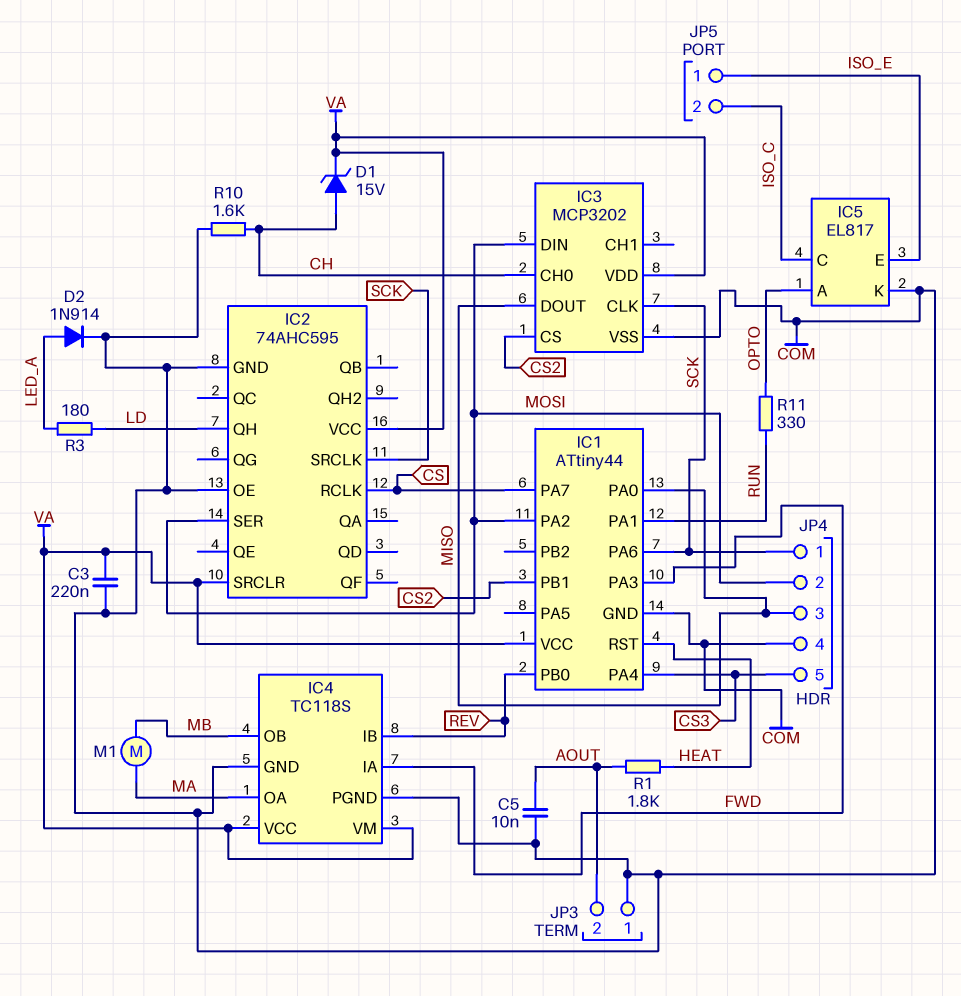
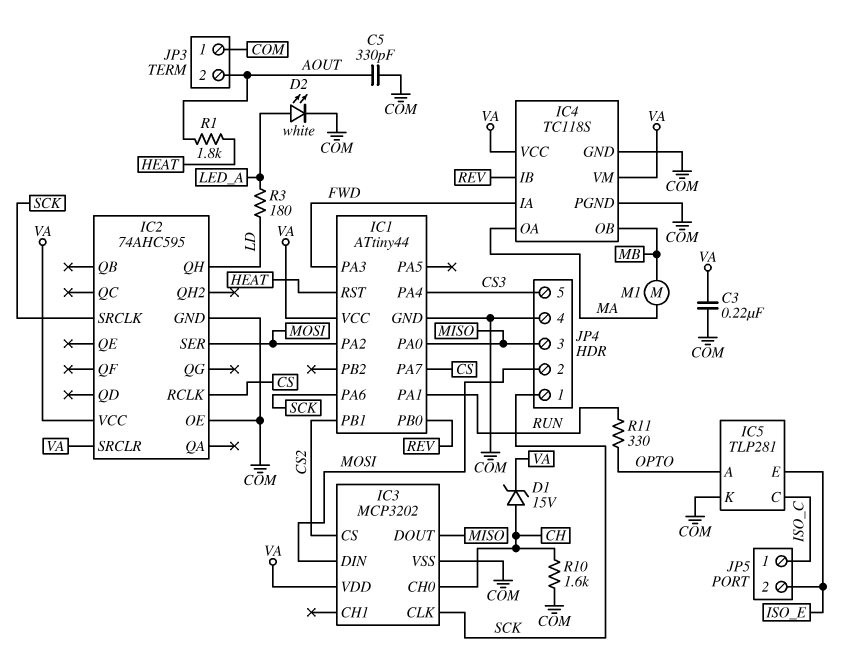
C5: 10nF (AOUT, COM) -> 330pF (AOUT, COM)
D2: diode 1N914 (A LED_A, K COM) -> LED white (A LED_A, K COM)
IC5: EL817 -> TLP281
JP5 pin 1: ISO_E -> ISO_C
JP5 pin 2: ISO_C -> ISO_E

